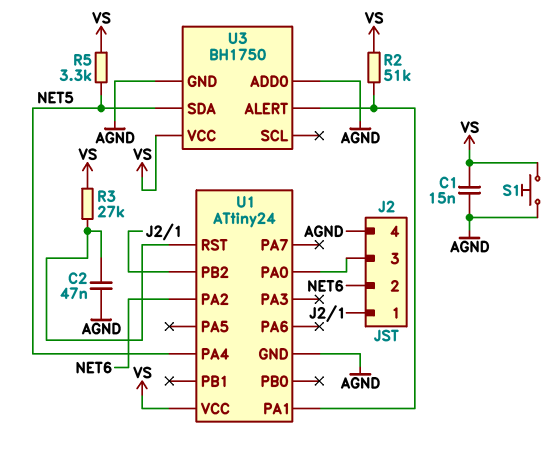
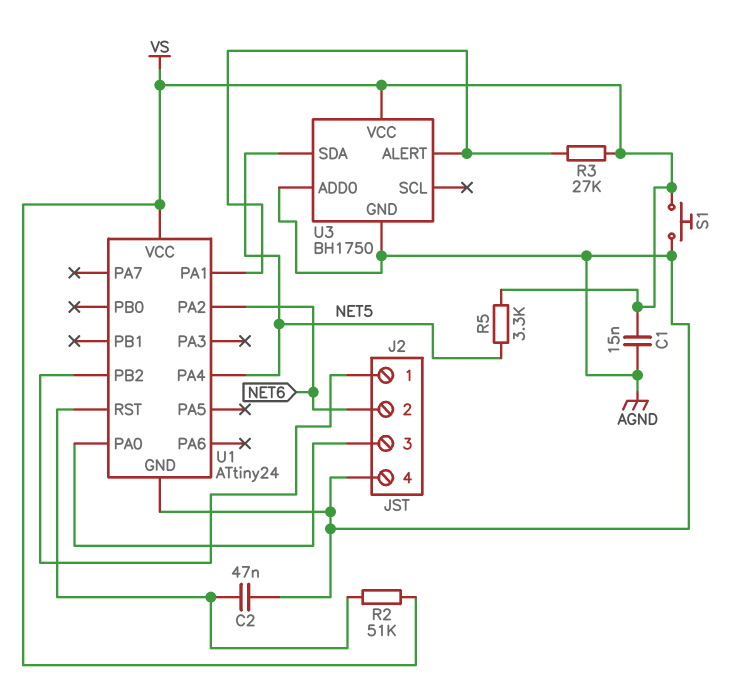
R2: 51k (U1/PA1, VS) -> 51k (U1/RST, VS)
R3: 27k (U1/RST, VS) -> 27k (U1/PA1, VS)

